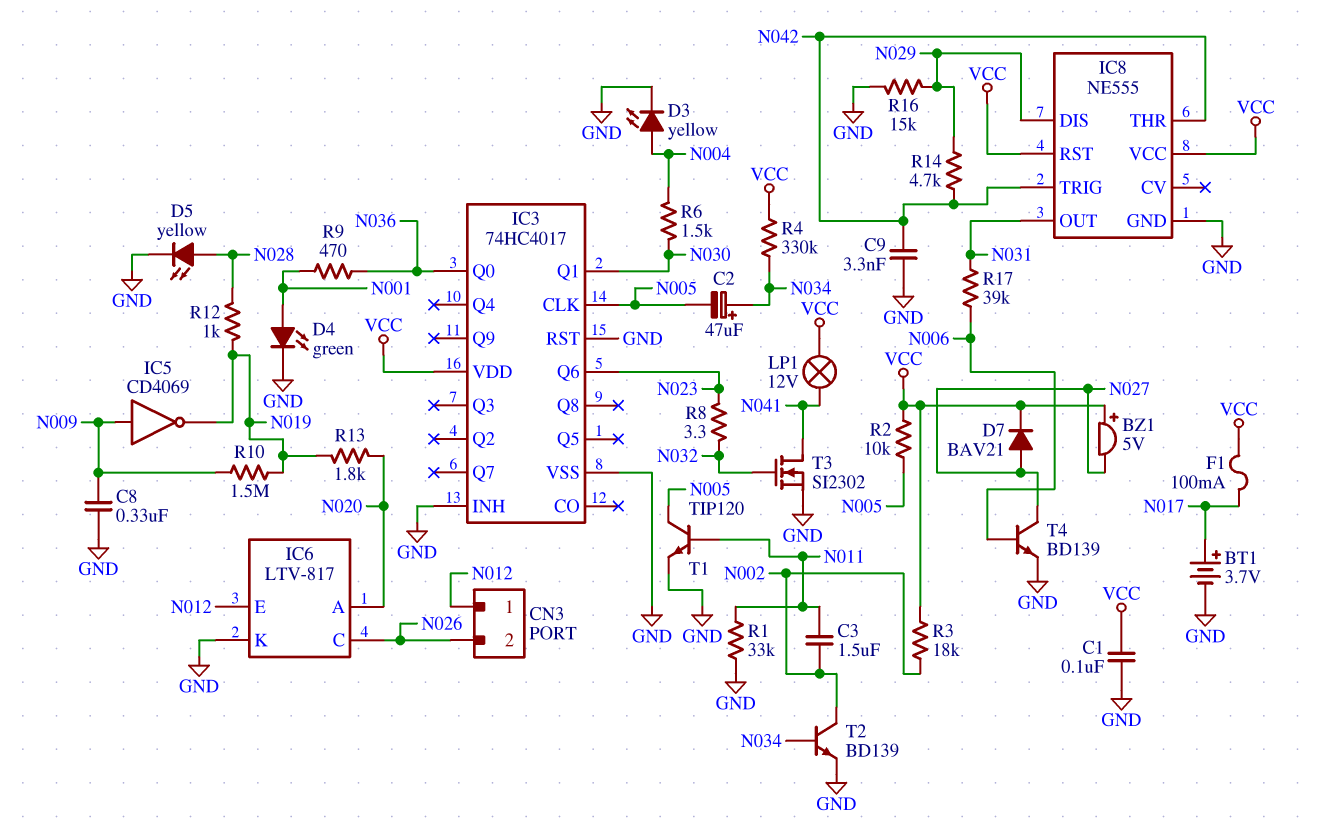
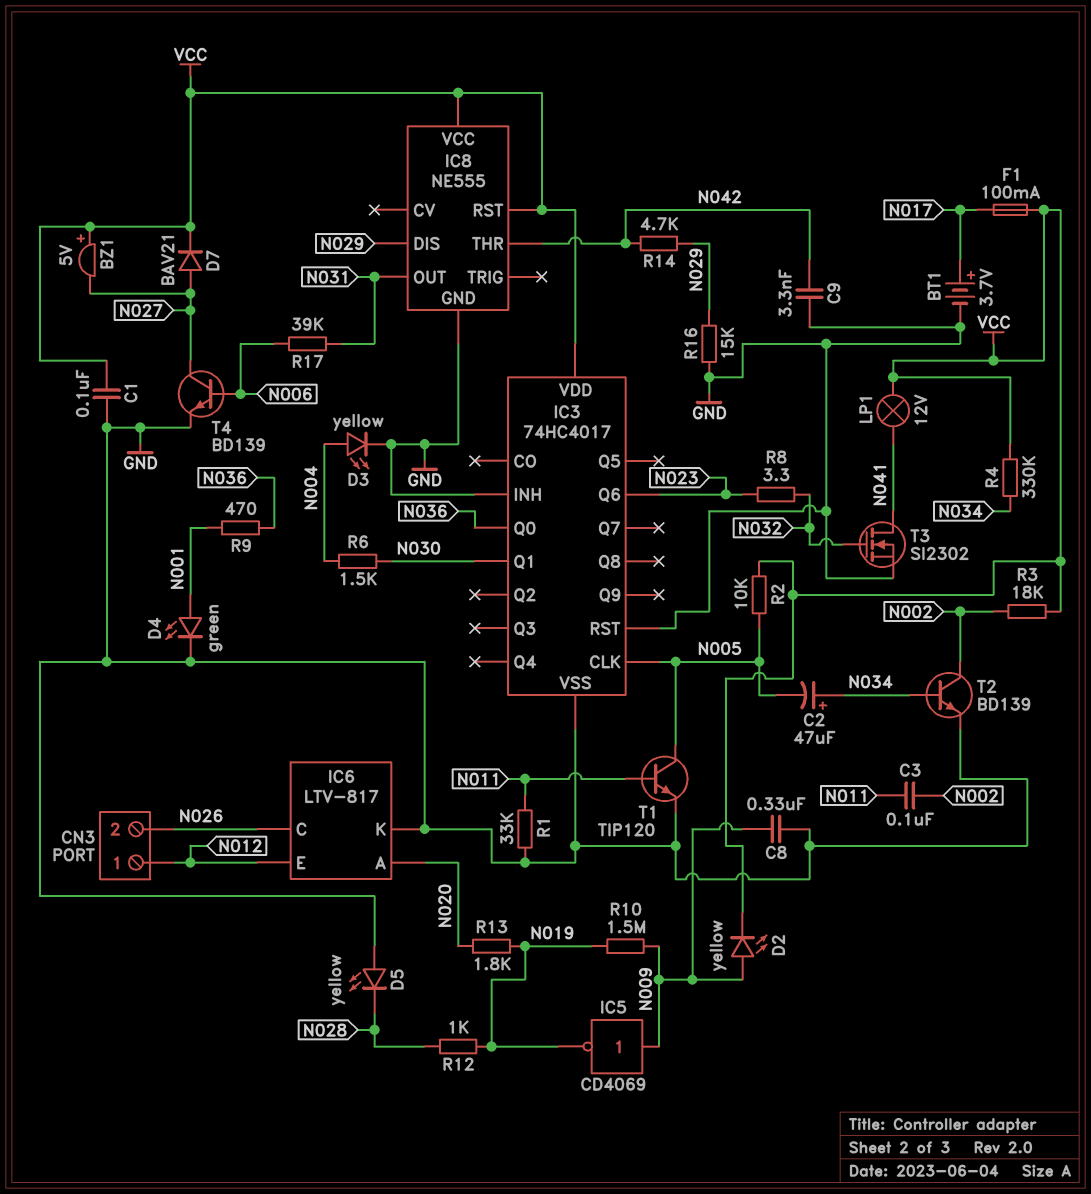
C3: 1.5uF (N002, N011) -> 100nF (N002, N011)
D2: none -> LED yellow (A N009, K VCC)
D5: LED yellow (A N028, K GND) -> LED yellow (A GND, K N028)
IC8 pin TRIG: N042 -> none

